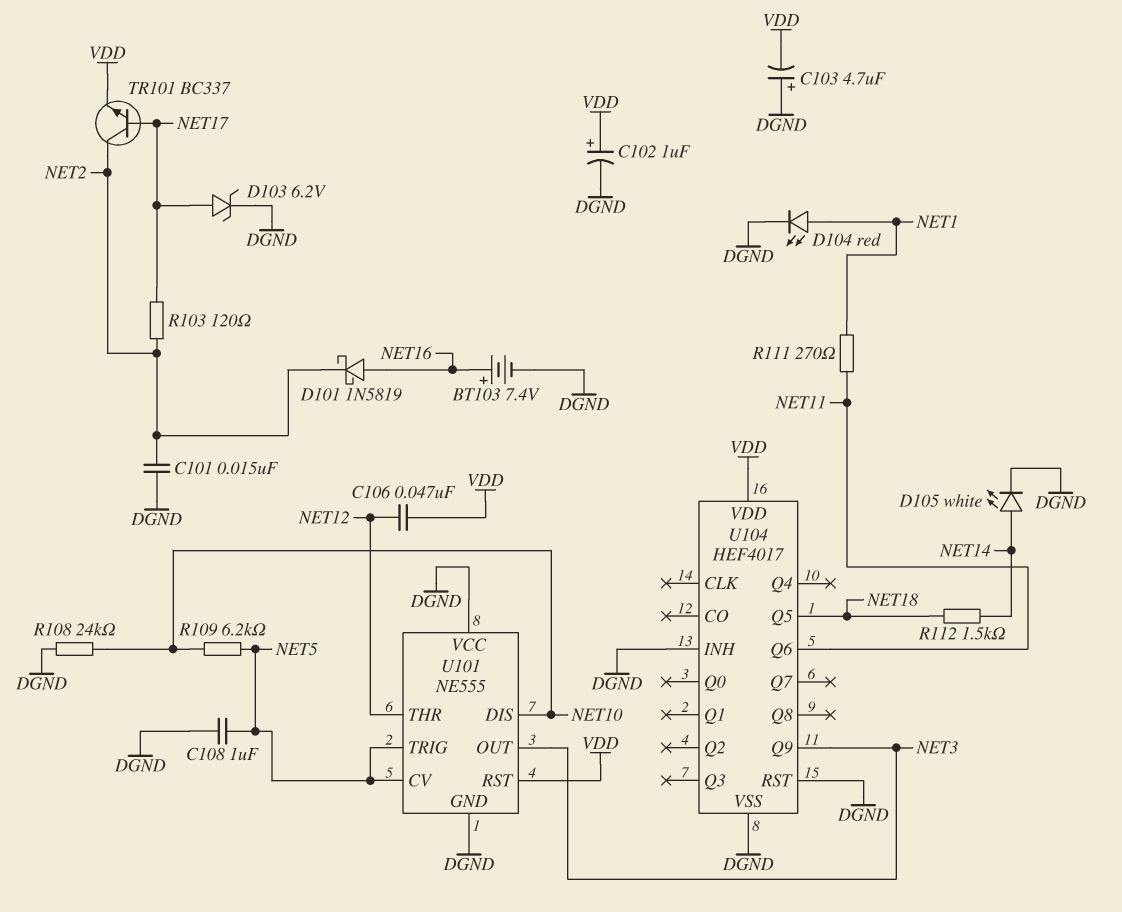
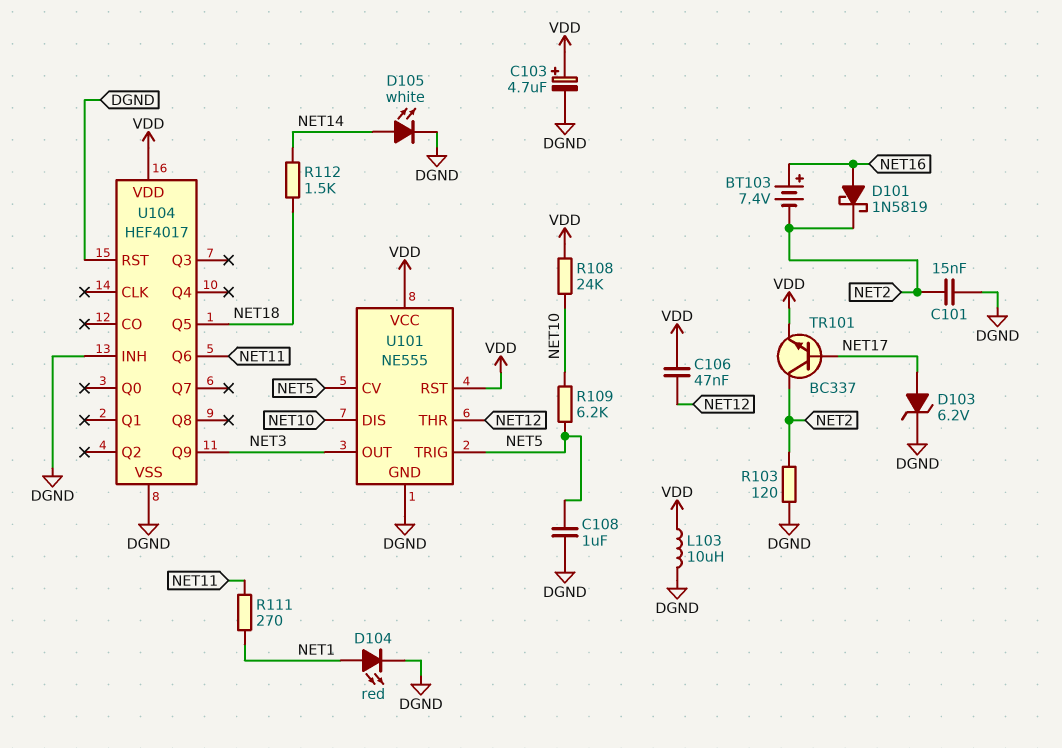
BT103: 7.4V (plus NET16, minus DGND) -> 7.4V (plus NET16, minus NET2)
C102: 1uF (plus VDD, minus DGND) -> none
C103: 4.7uF (plus DGND, minus VDD) -> 4.7uF (plus VDD, minus DGND)
L103: none -> 10uH (DGND, VDD)
R103: 120 (NET2, NET17) -> 120 (DGND, NET2)
R108: 24k (DGND, NET10) -> 24k (NET10, VDD)
U101 pin VCC: DGND -> VDD

